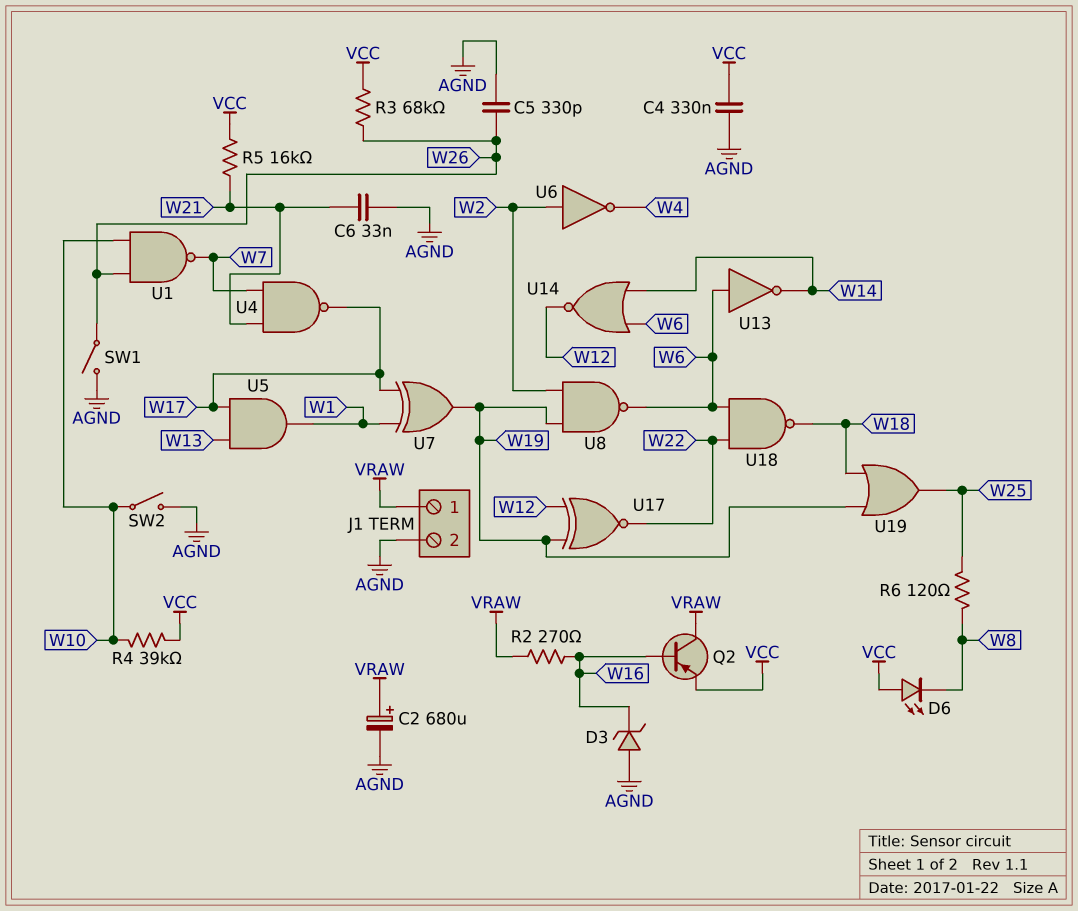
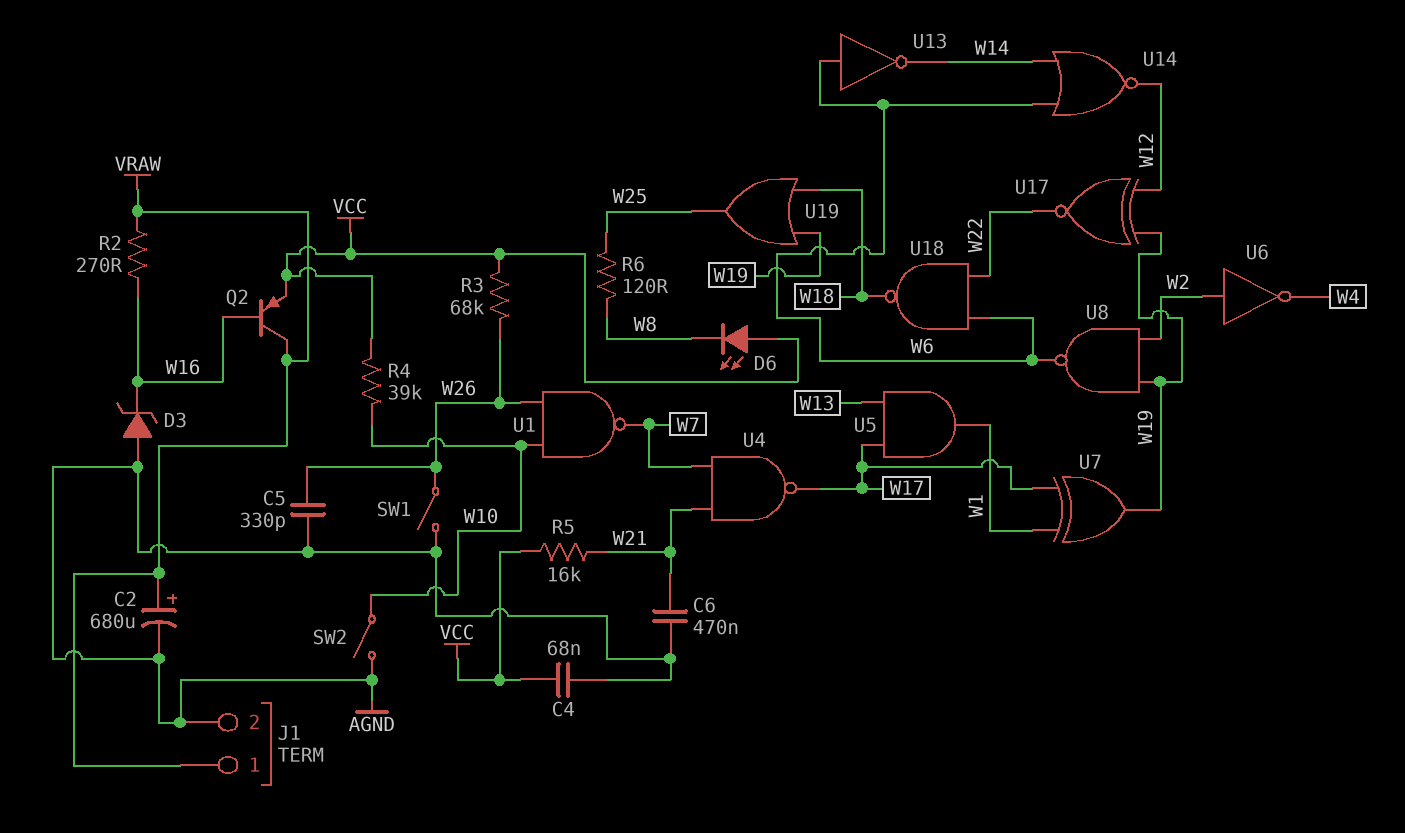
C4: 330nF (AGND, VCC) -> 68nF (AGND, VCC)
C6: 33nF (AGND, W21) -> 470nF (AGND, W21)

